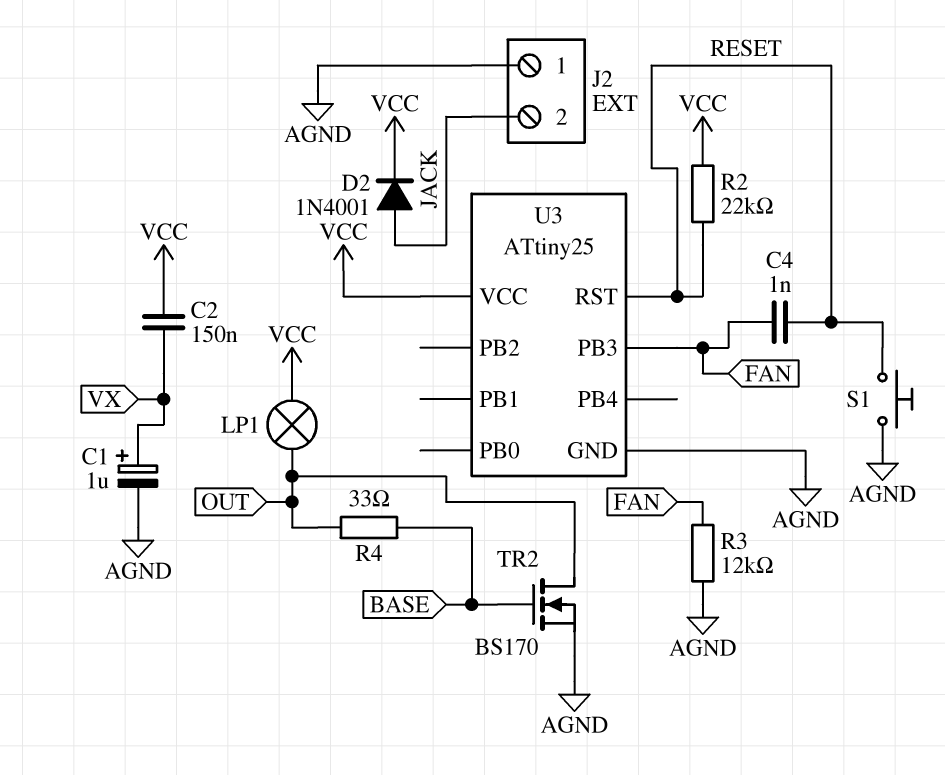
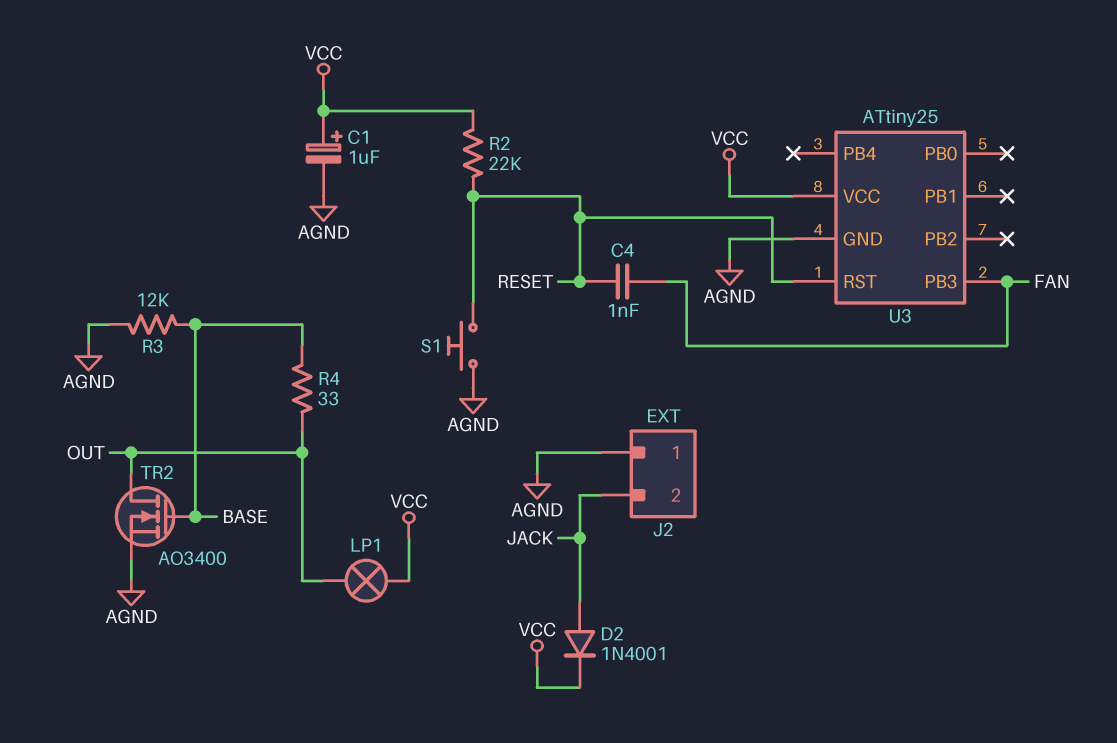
C1: 1uF (plus VX, minus AGND) -> 1uF (plus VCC, minus AGND)
C2: 150nF (VCC, VX) -> none
R3: 12k (AGND, FAN) -> 12k (AGND, BASE)
TR2: NMOS BS170 (G BASE, D OUT, S AGND) -> NMOS AO3400 (G BASE, D OUT, S AGND)

